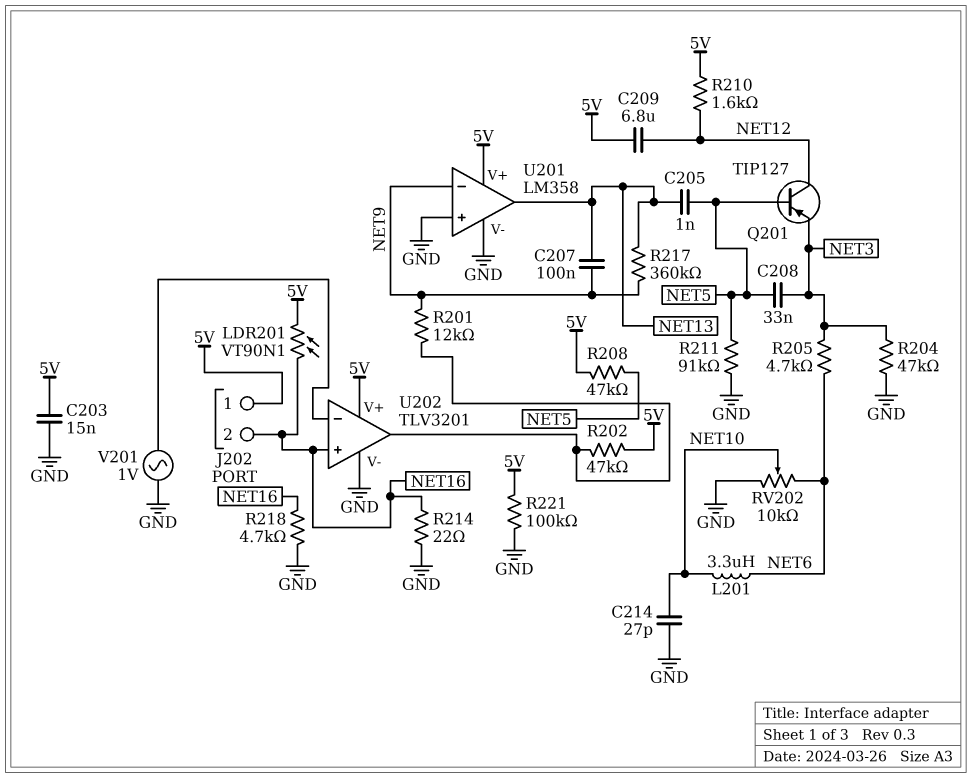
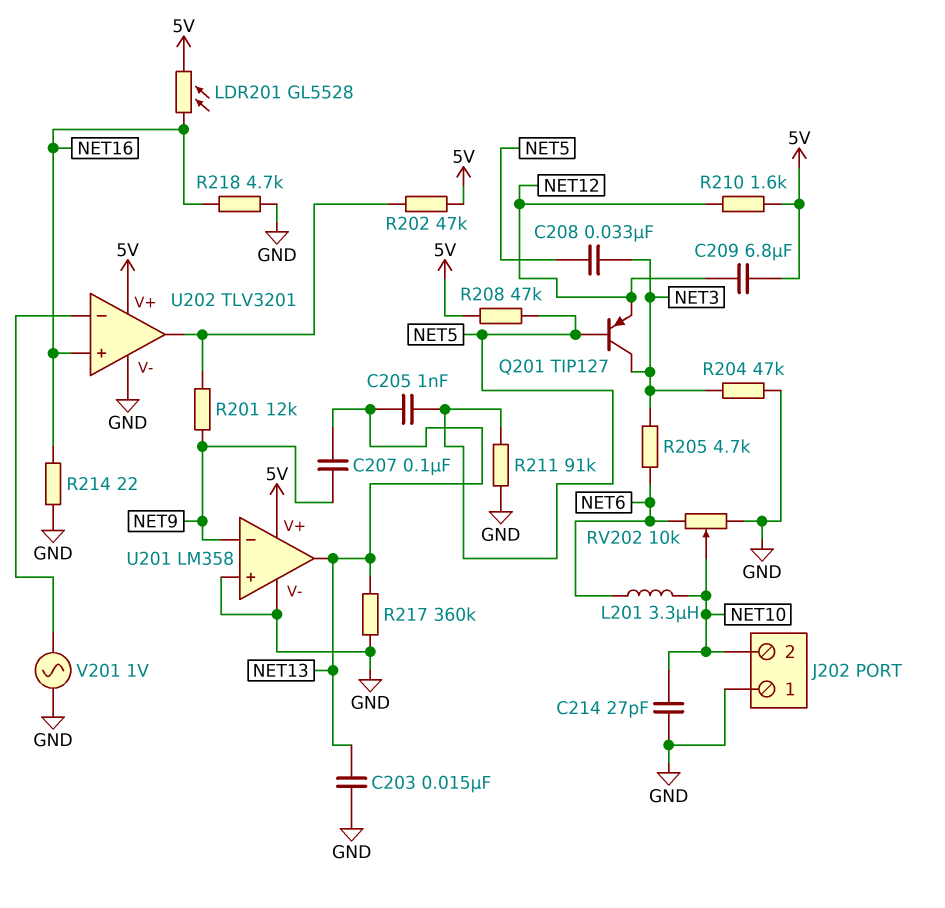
C203: 15nF (5V, GND) -> 15nF (GND, NET13)
J202 pin 1: 5V -> GND
J202 pin 2: NET16 -> NET10
LDR201: VT90N1 (5V, NET16) -> GL5528 (5V, NET16)
Q201: PNP TIP127 (B NET5, C NET12, E NET3) -> PNP TIP127 (B NET5, C NET3, E NET12)
R217: 360k (NET9, NET13) -> 360k (GND, NET13)
R221: 100k (5V, GND) -> none

